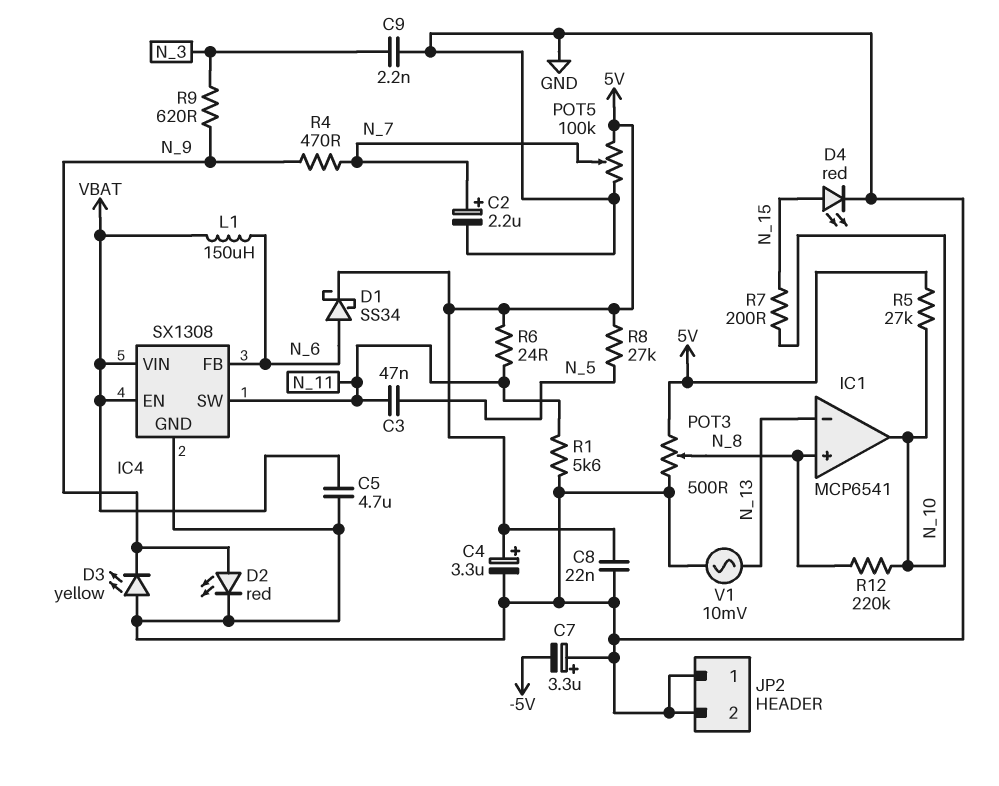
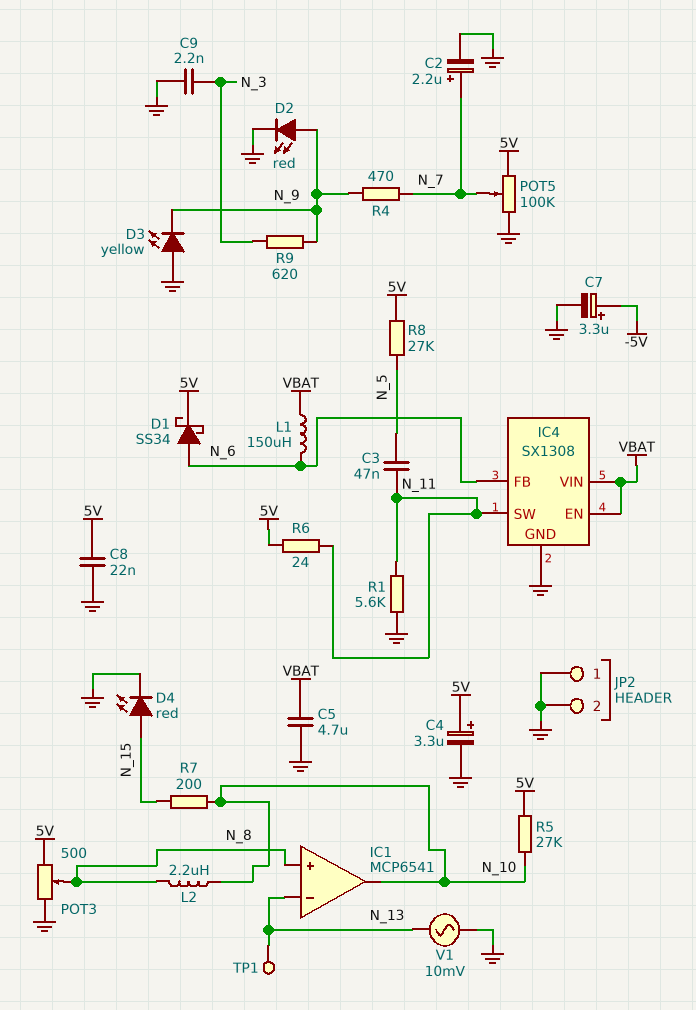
C7: 3.3uF (plus GND, minus -5V) -> 3.3uF (plus -5V, minus GND)
L2: none -> 2.2uH (N_8, N_10)
R12: 220k (N_8, N_10) -> none
TP1: none -> test point (N_13)

